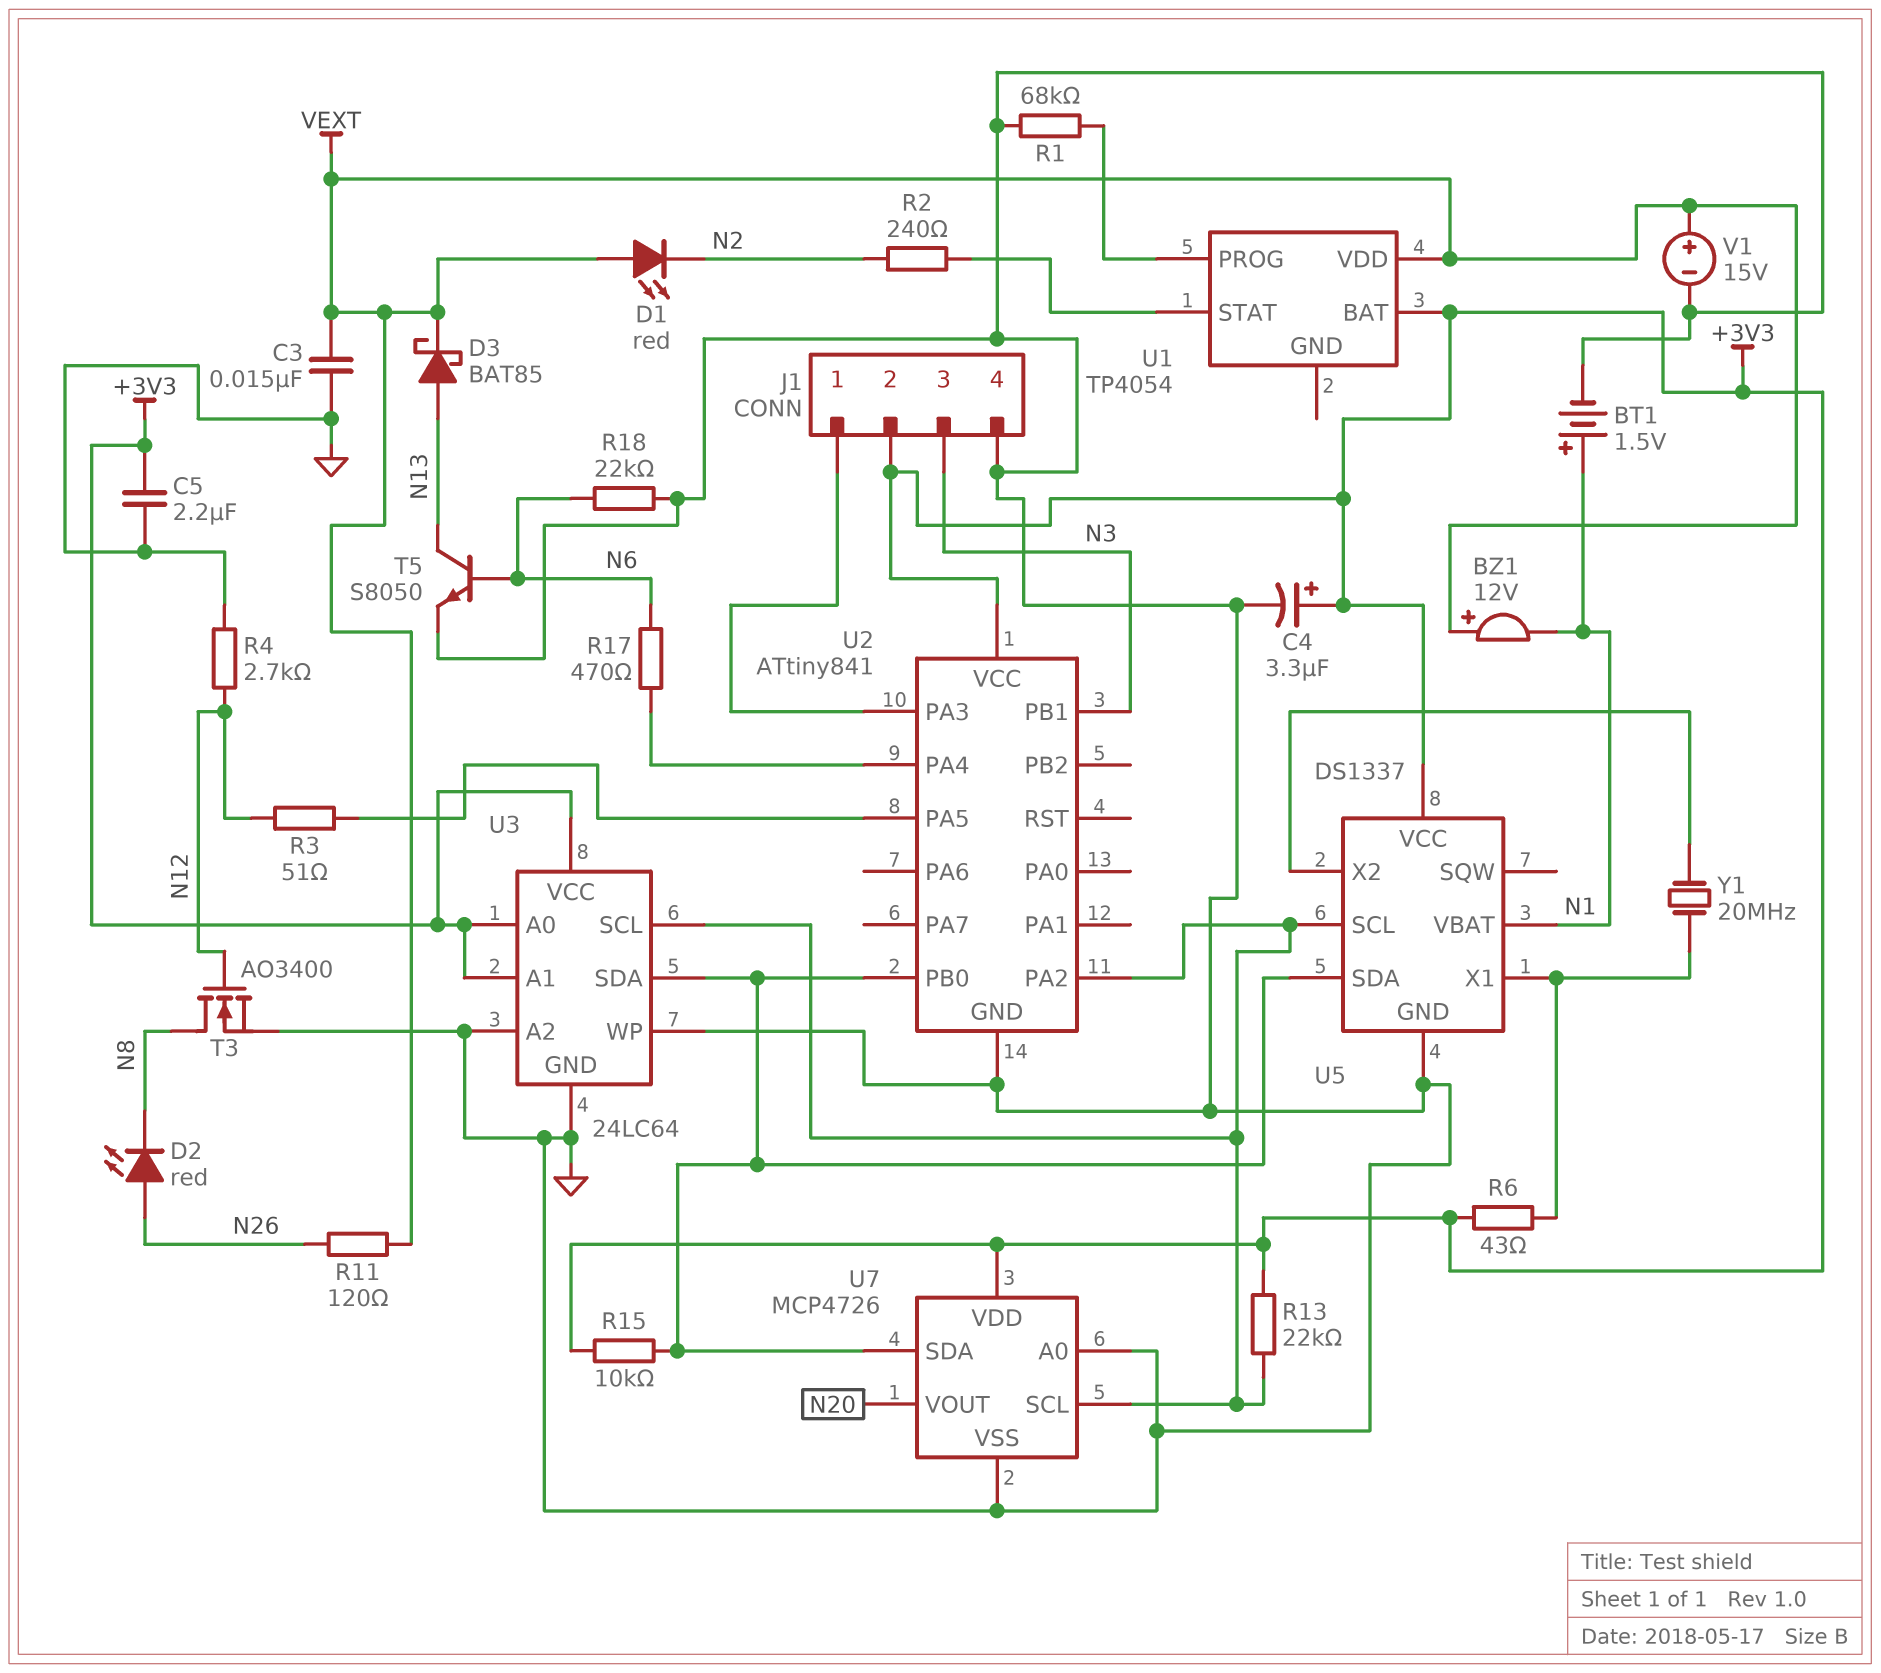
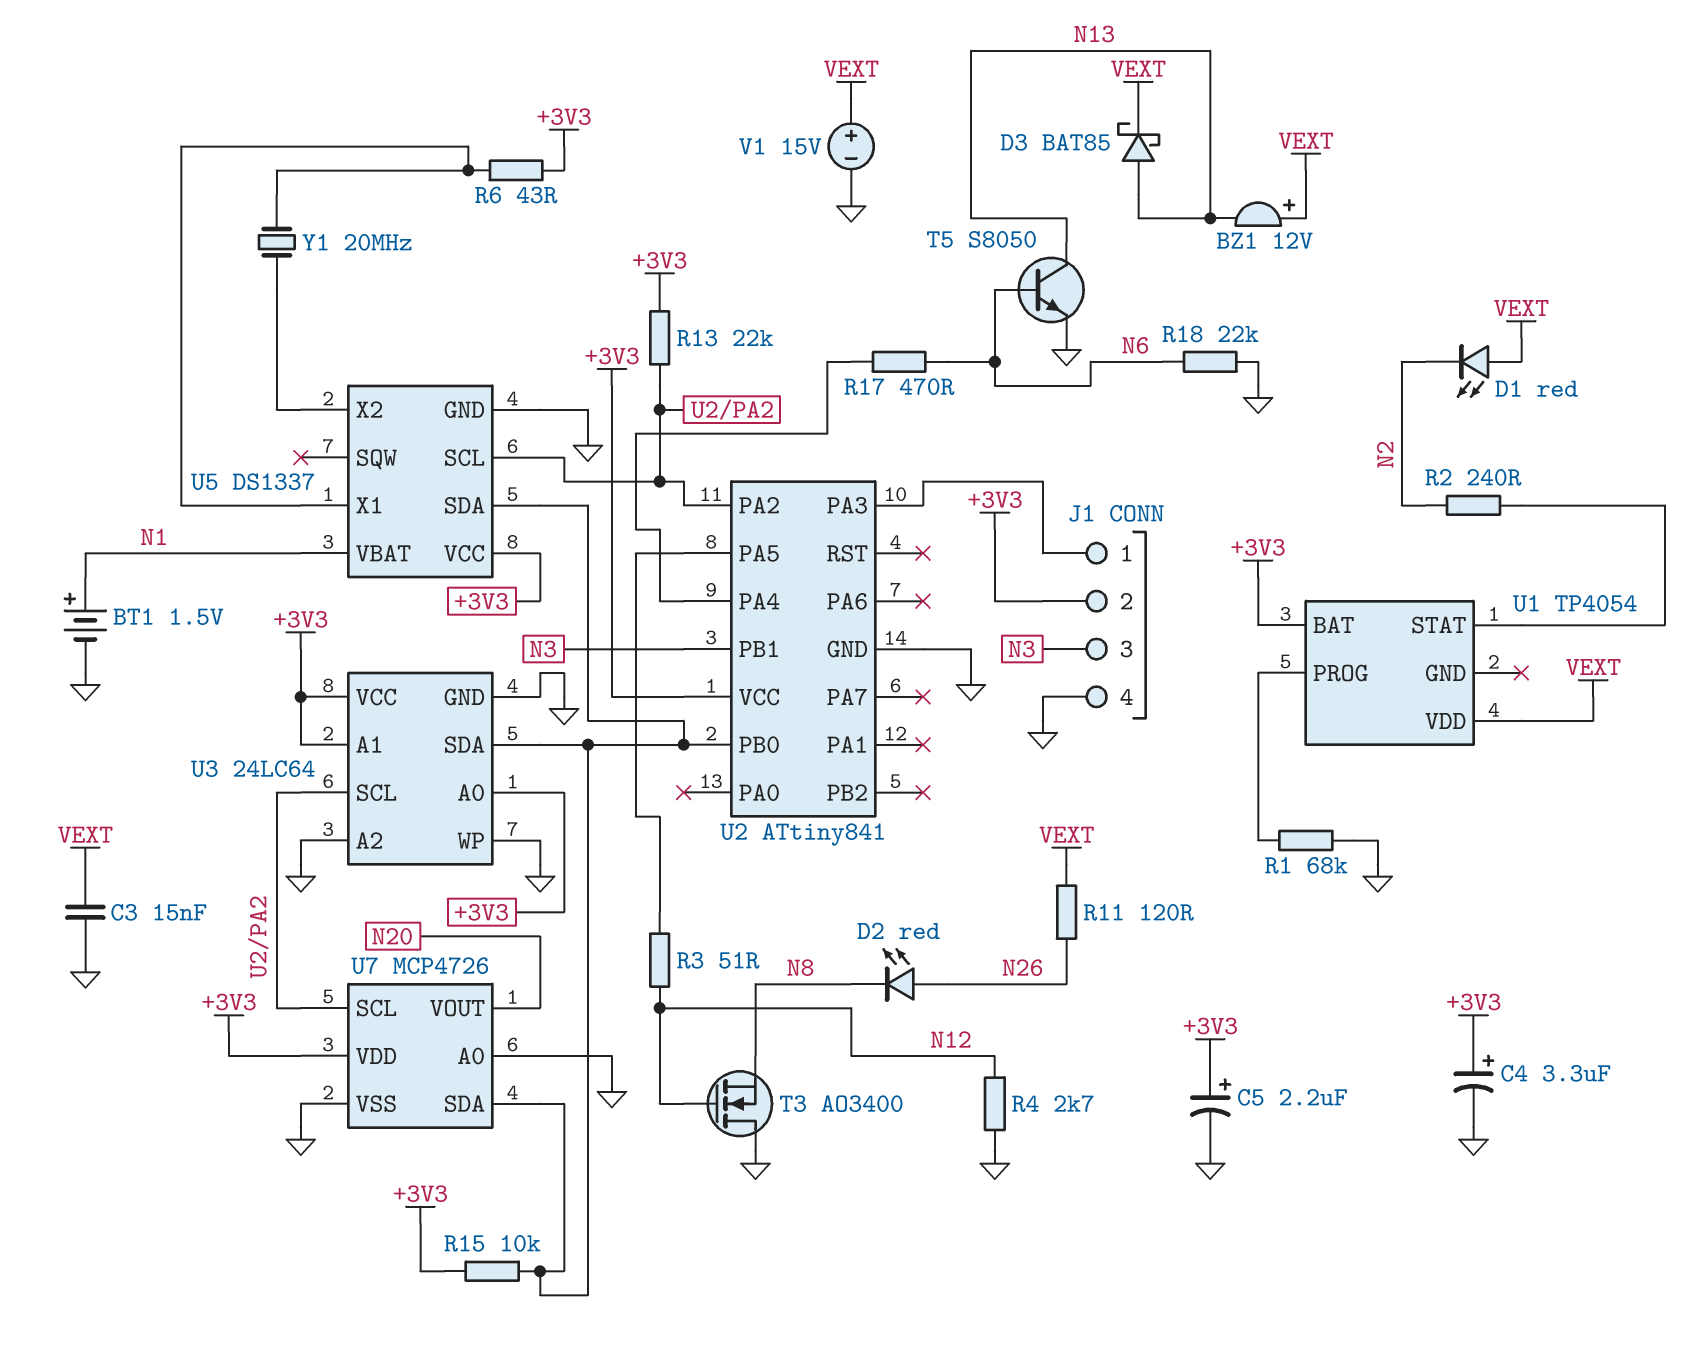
BZ1: buzzer 12V (plus VEXT, minus N1) -> buzzer 12V (plus VEXT, minus N13)
C5: 2.2uF (+3V3, GND) -> 2.2uF (plus +3V3, minus GND)
T3: NMOS AO3400 (G N12, D N8, S GND) -> NMOS AO3400 (G N12, D GND, S N8)

